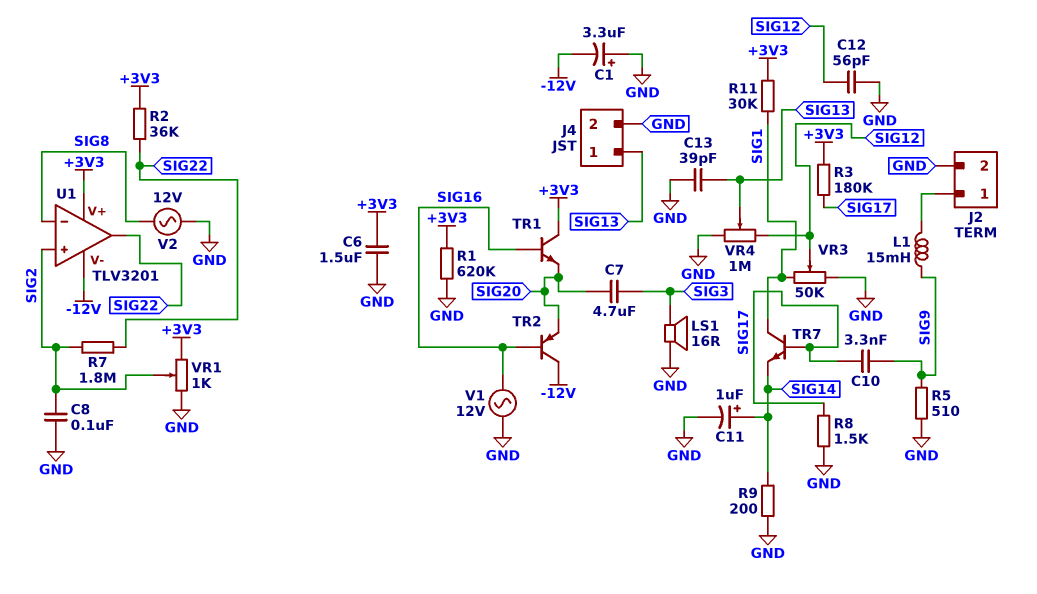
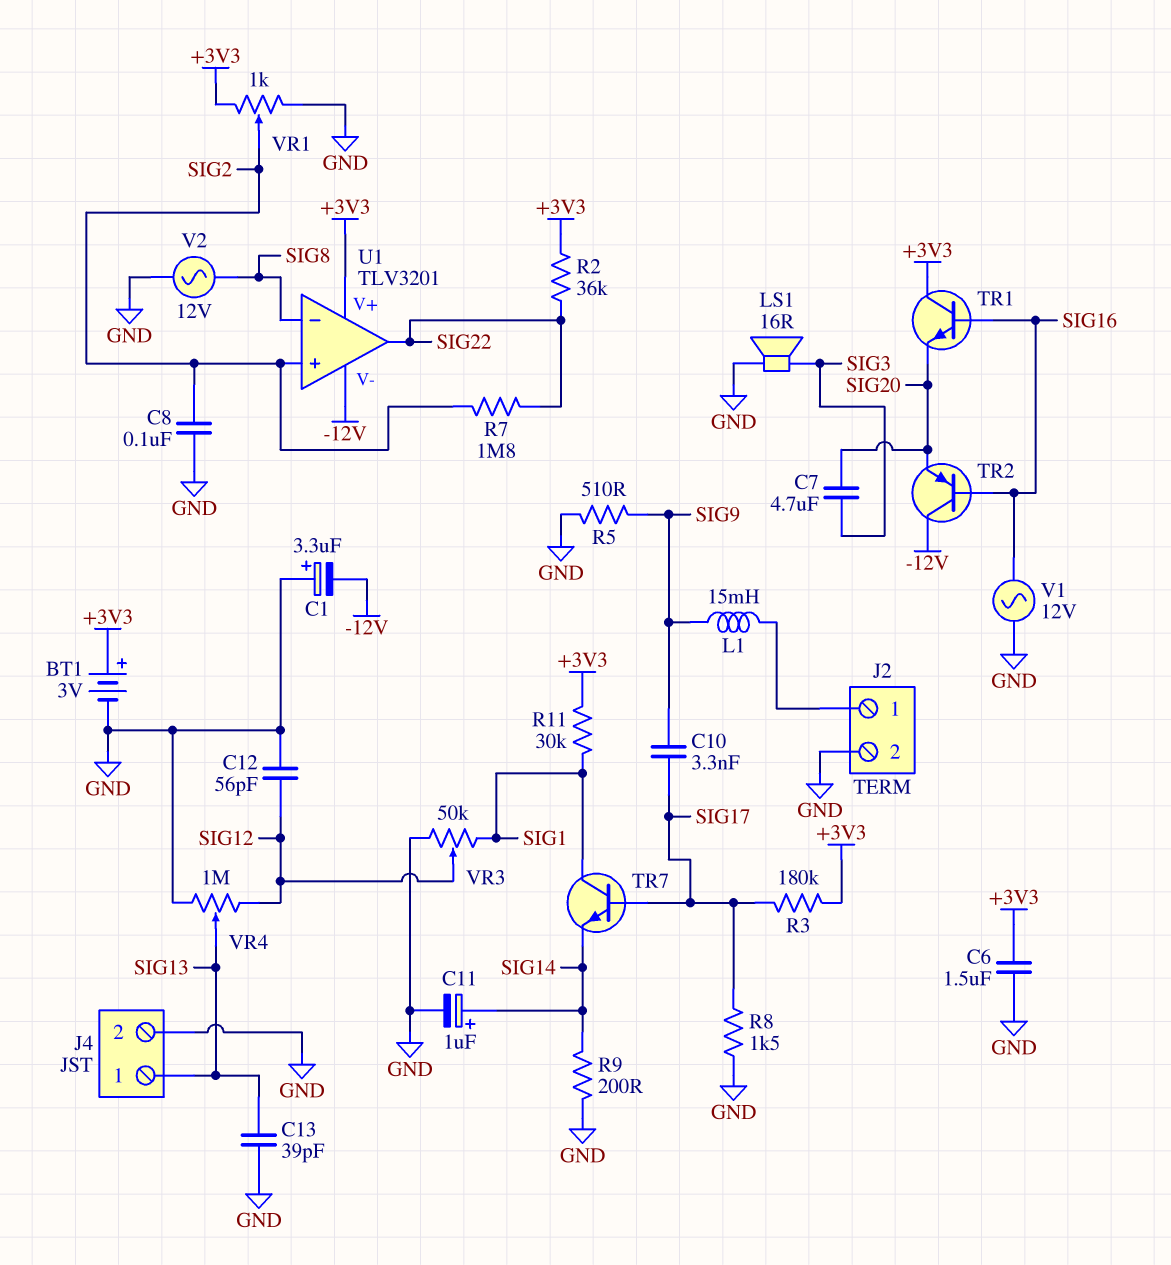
BT1: none -> 3V (plus +3V3, minus GND)
R1: 620k (+3V3, GND) -> none

